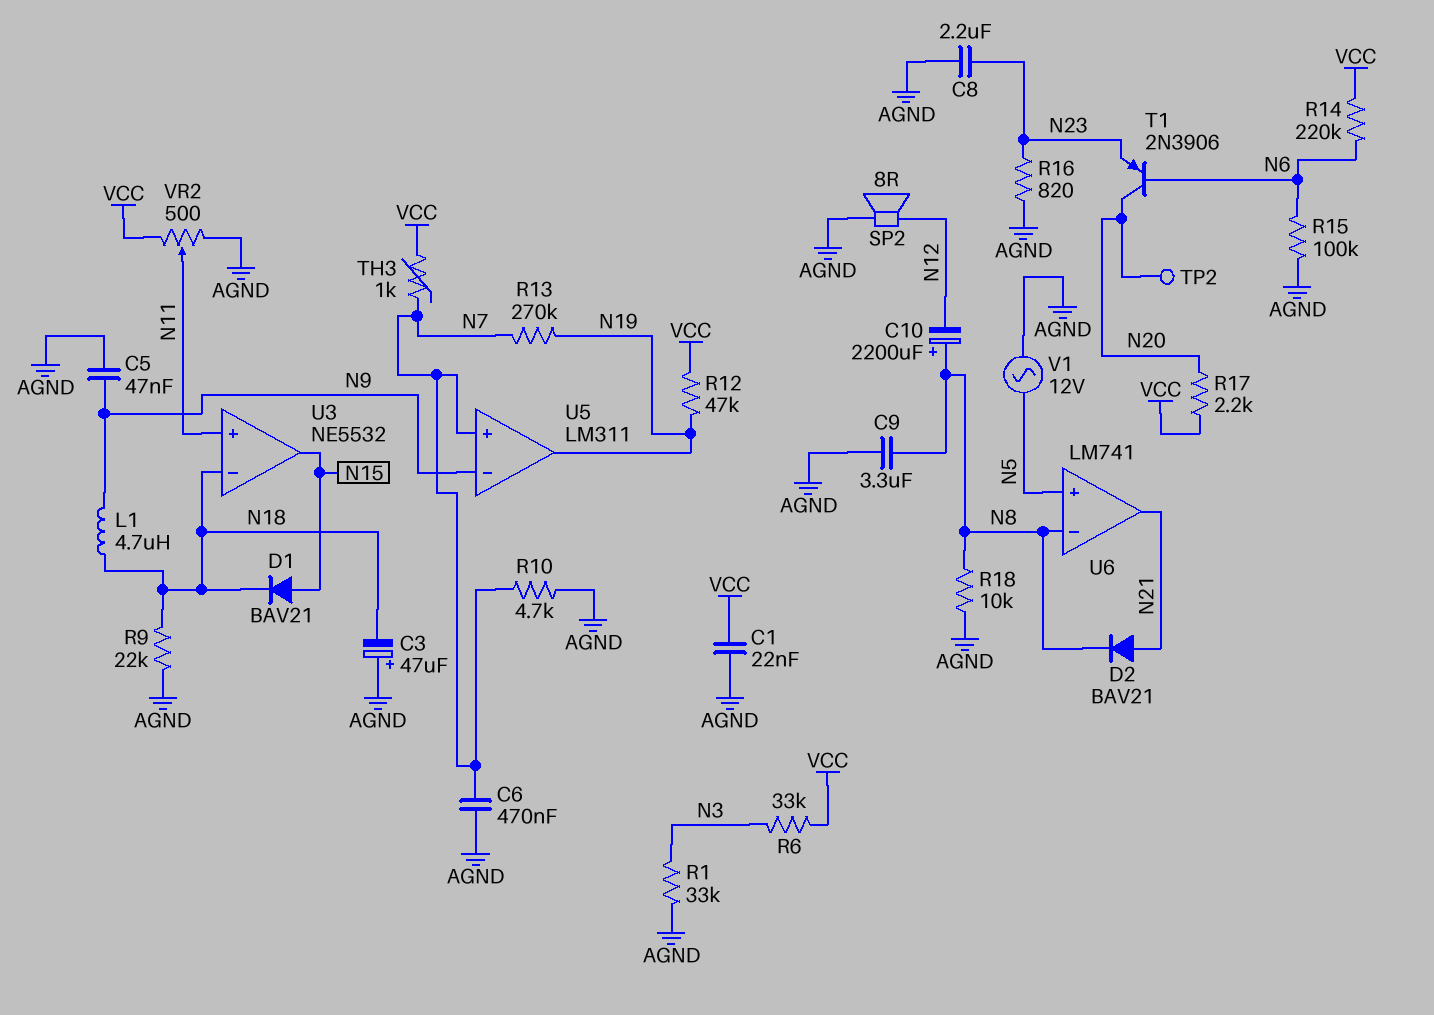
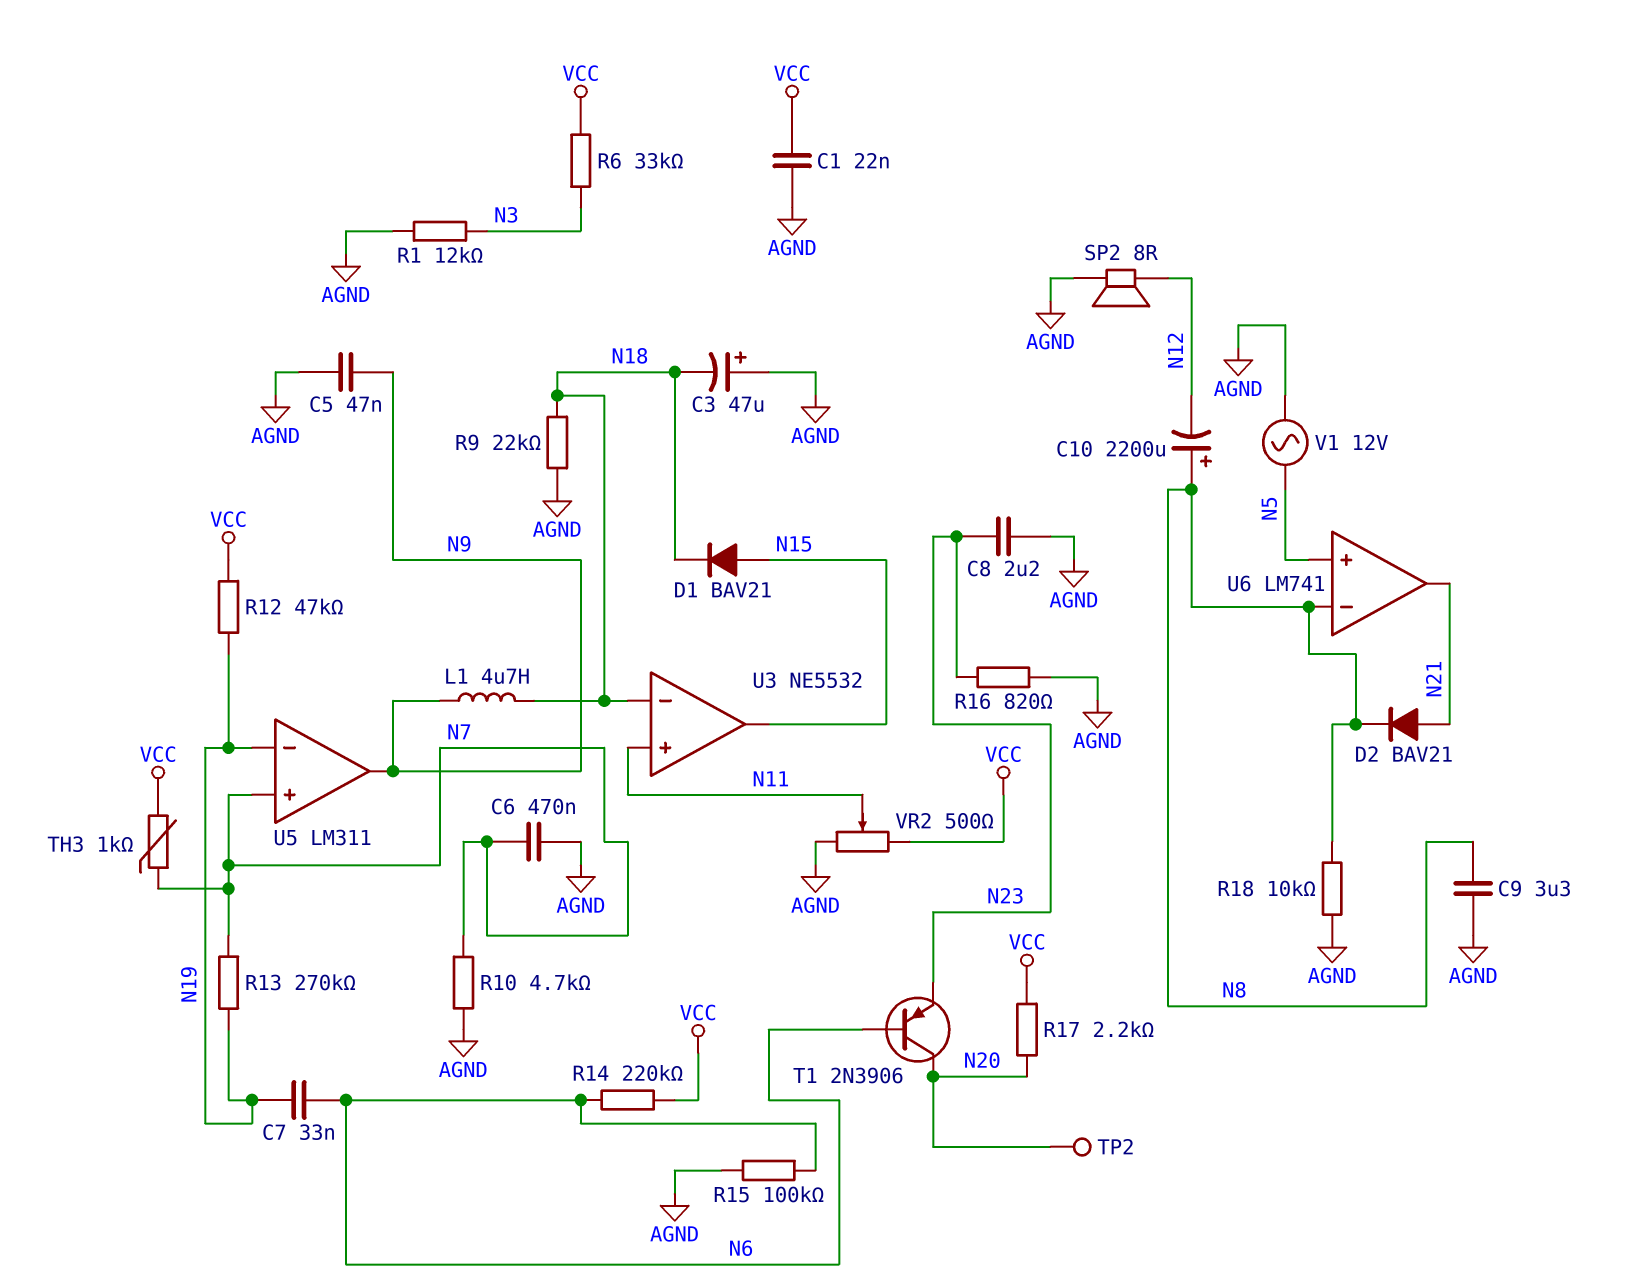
C7: none -> 33nF (N6, N19)
R1: 33k (AGND, N3) -> 12k (AGND, N3)
U5 pin in-: N9 -> N19
U5 pin out: N19 -> N9

